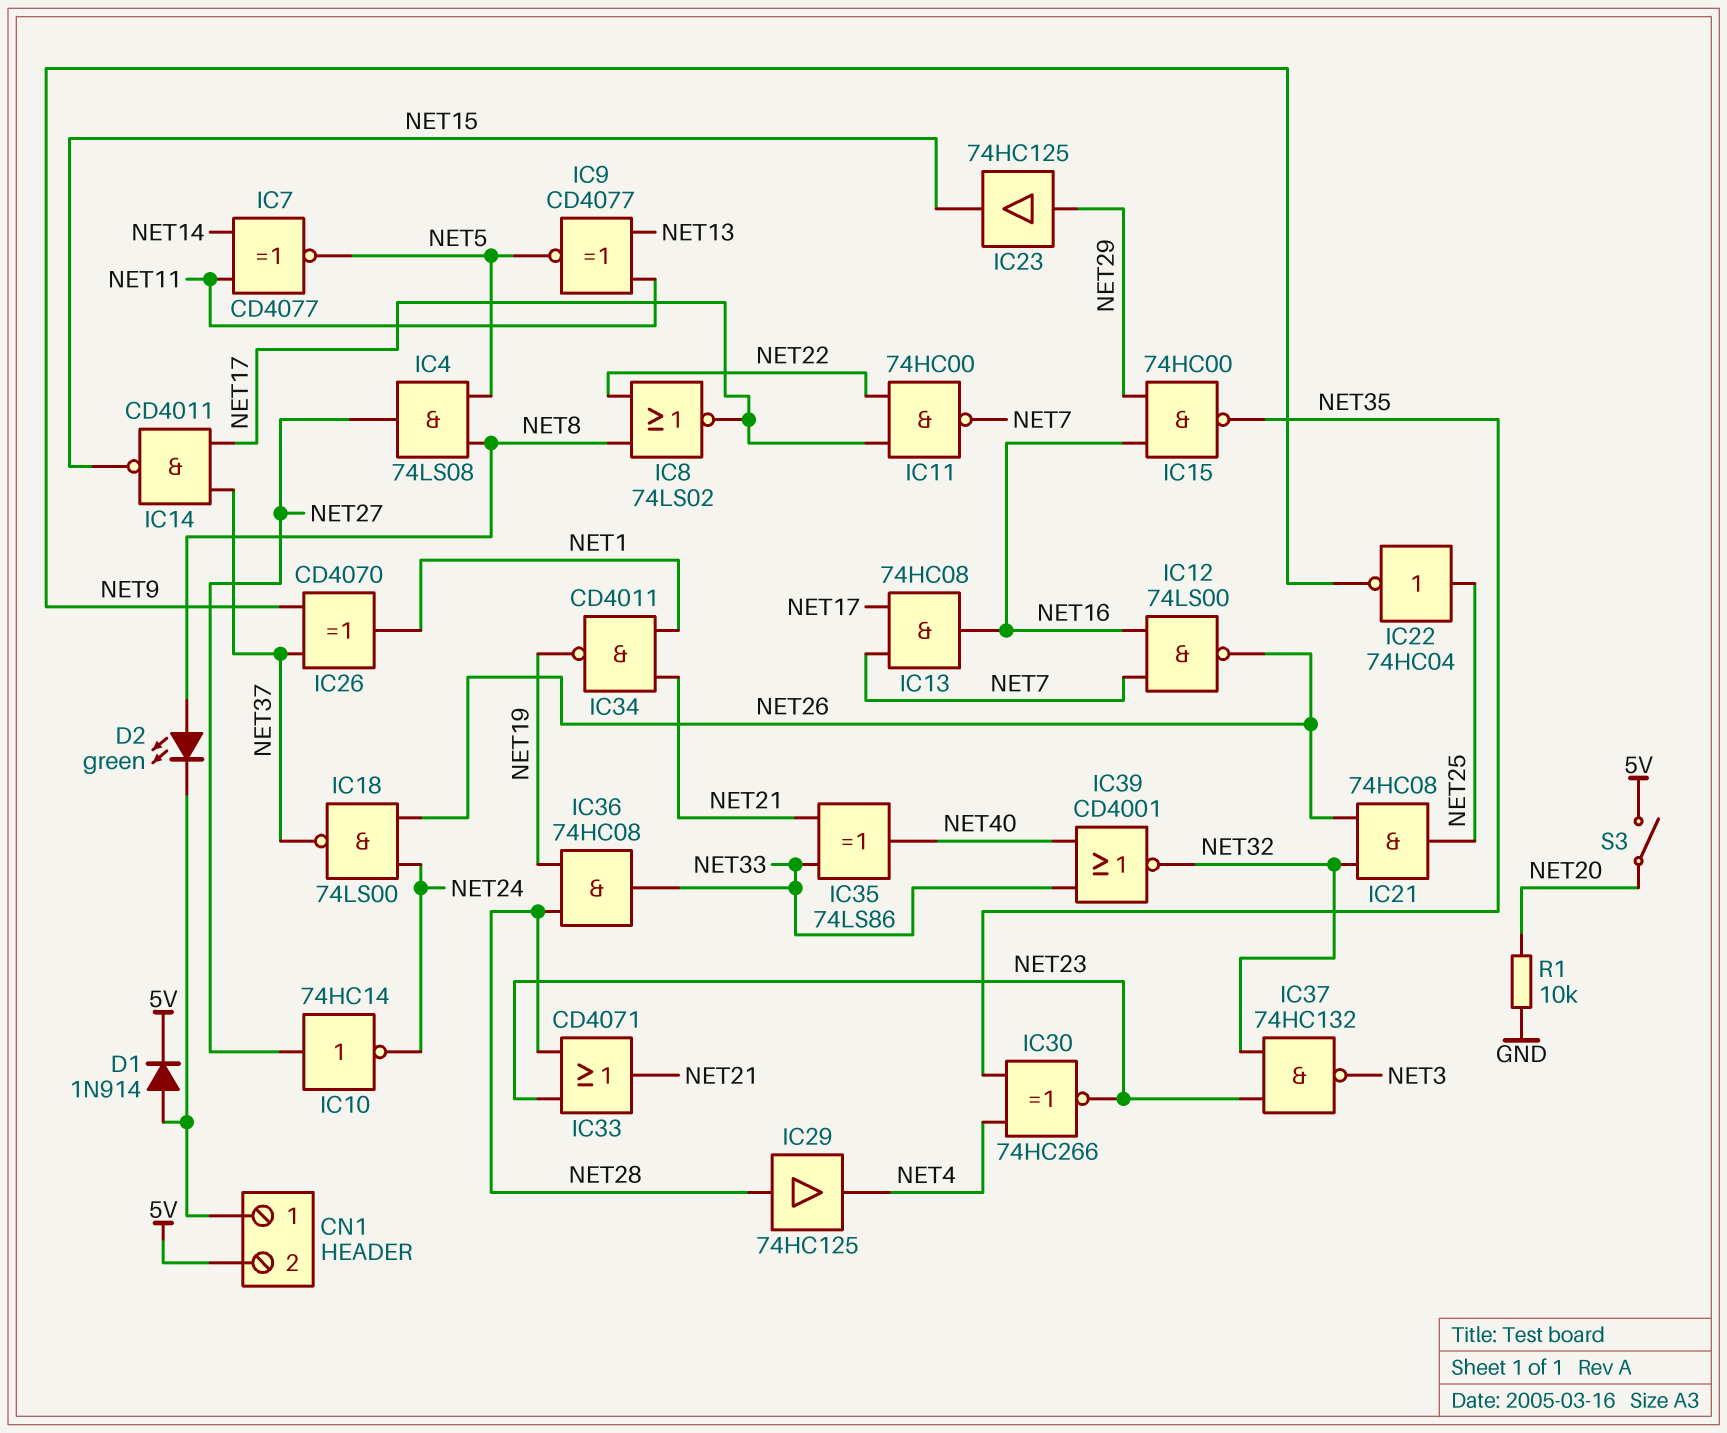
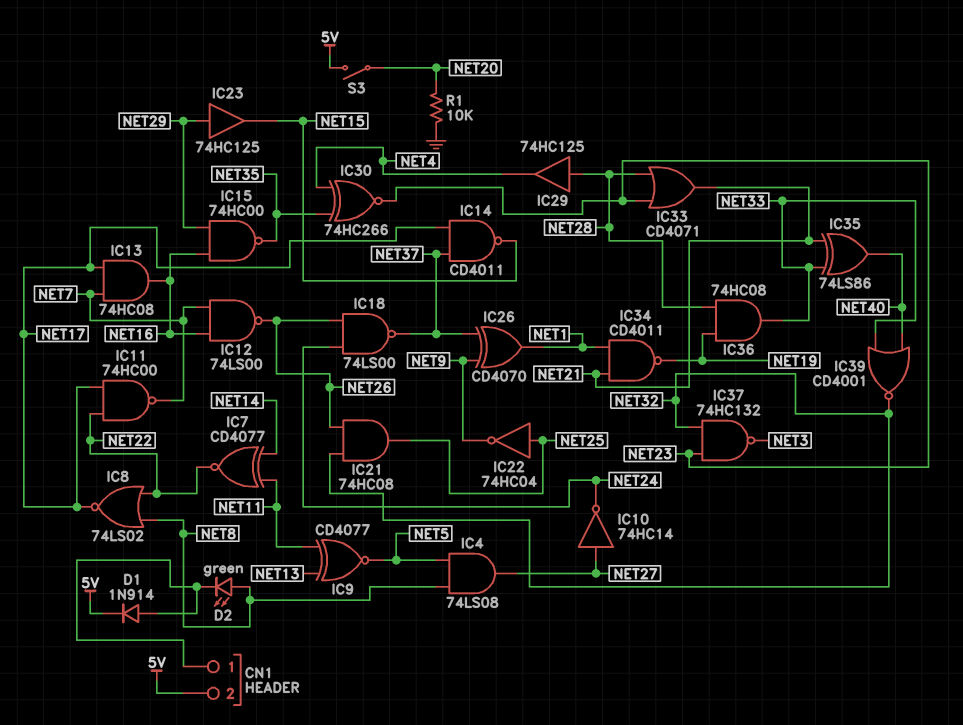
IC7: XNOR CD4077 (in NET11, in NET14, out NET5) -> XNOR CD4077 (in NET11, in NET14, out NET22)

